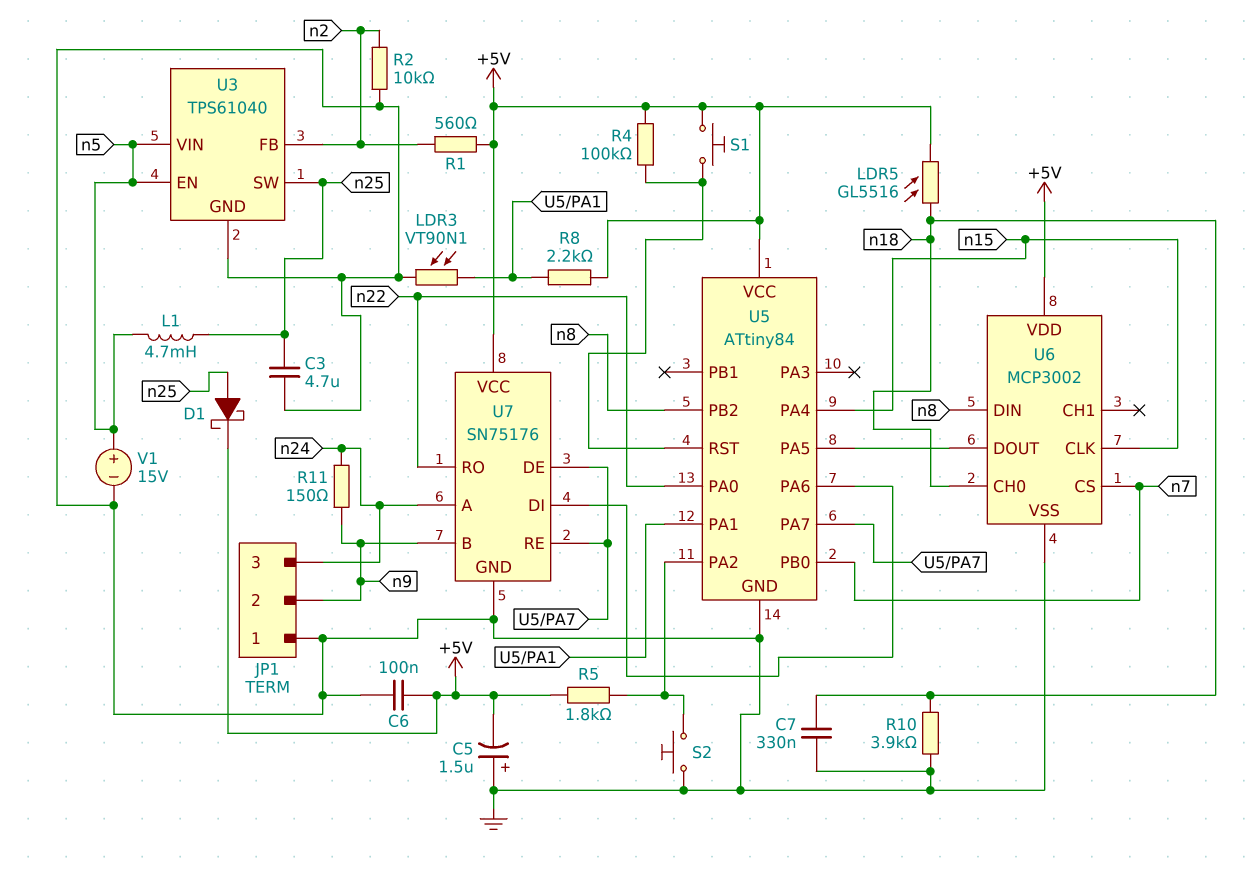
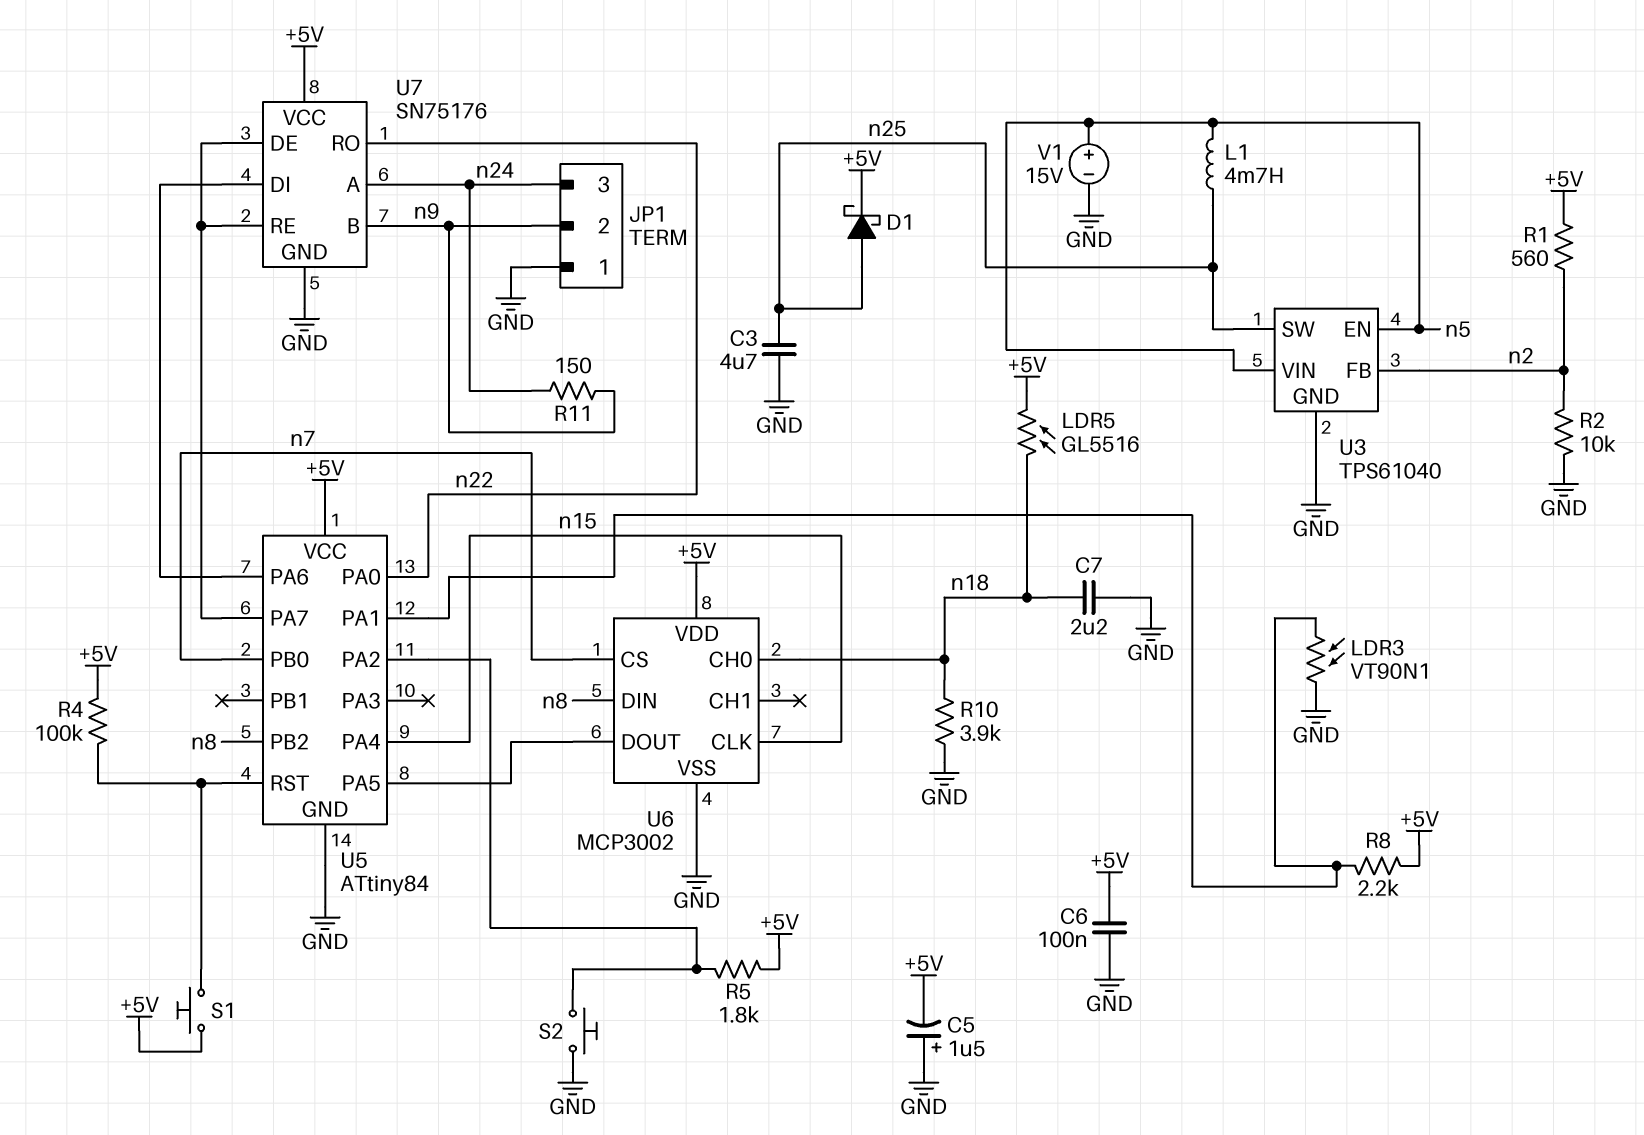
C7: 330nF (GND, n18) -> 2.2uF (GND, n18)

